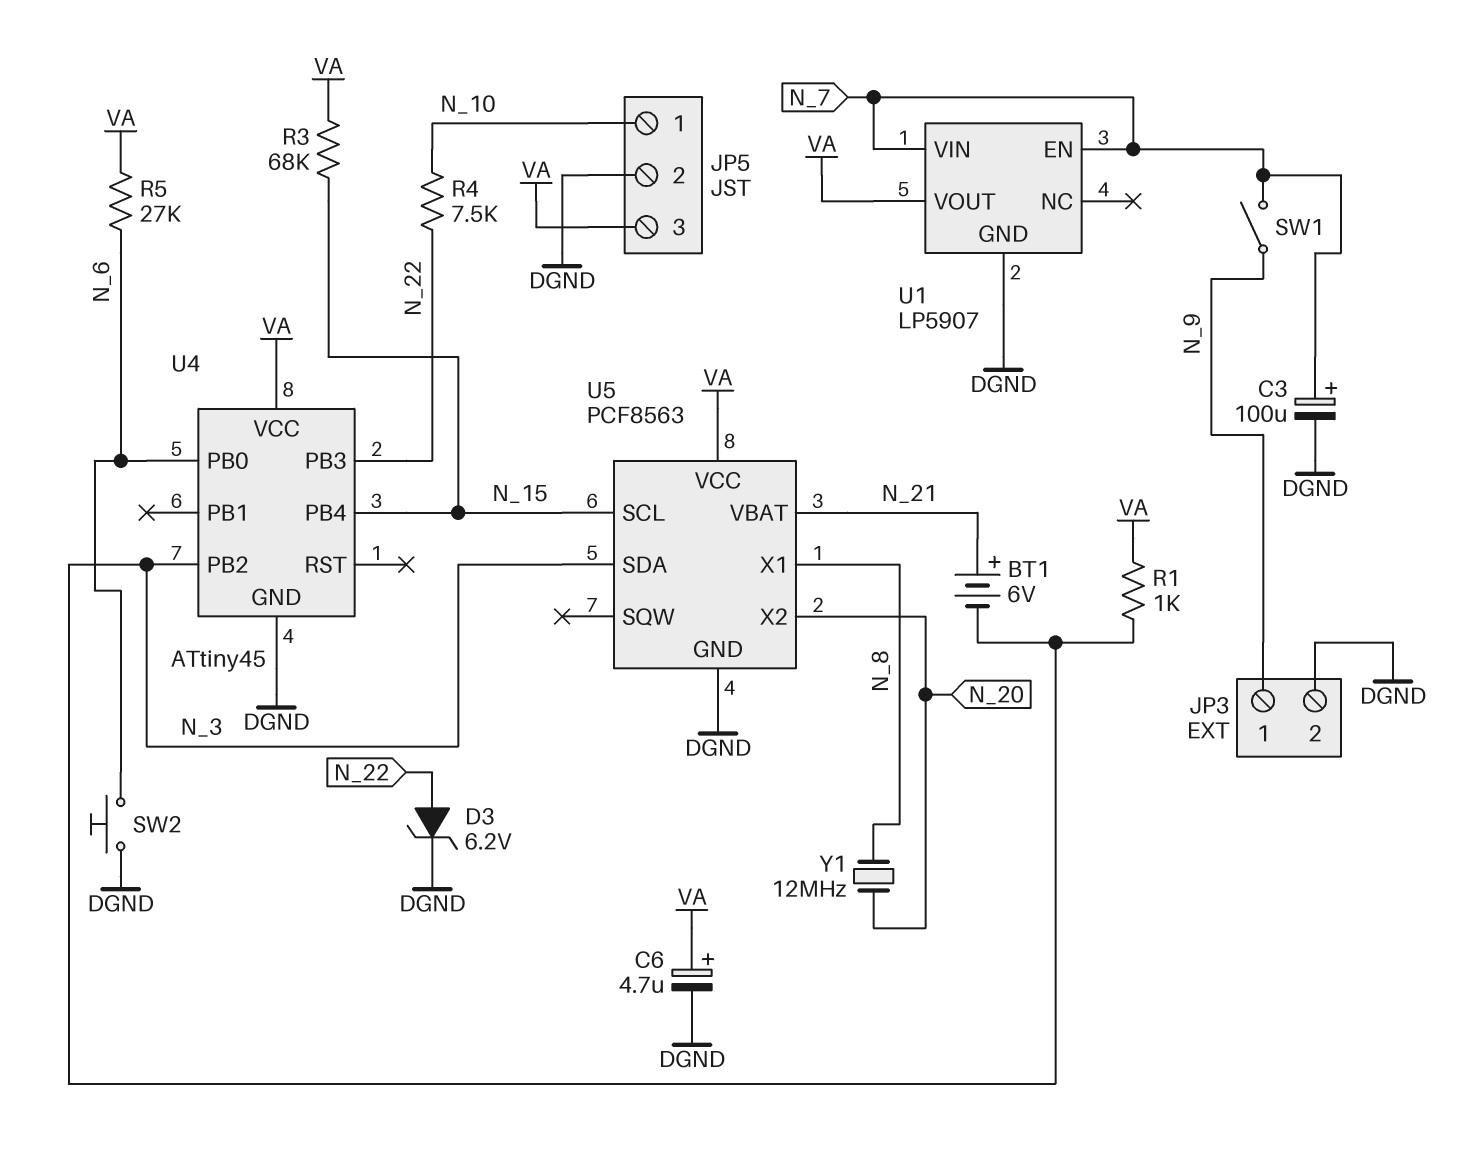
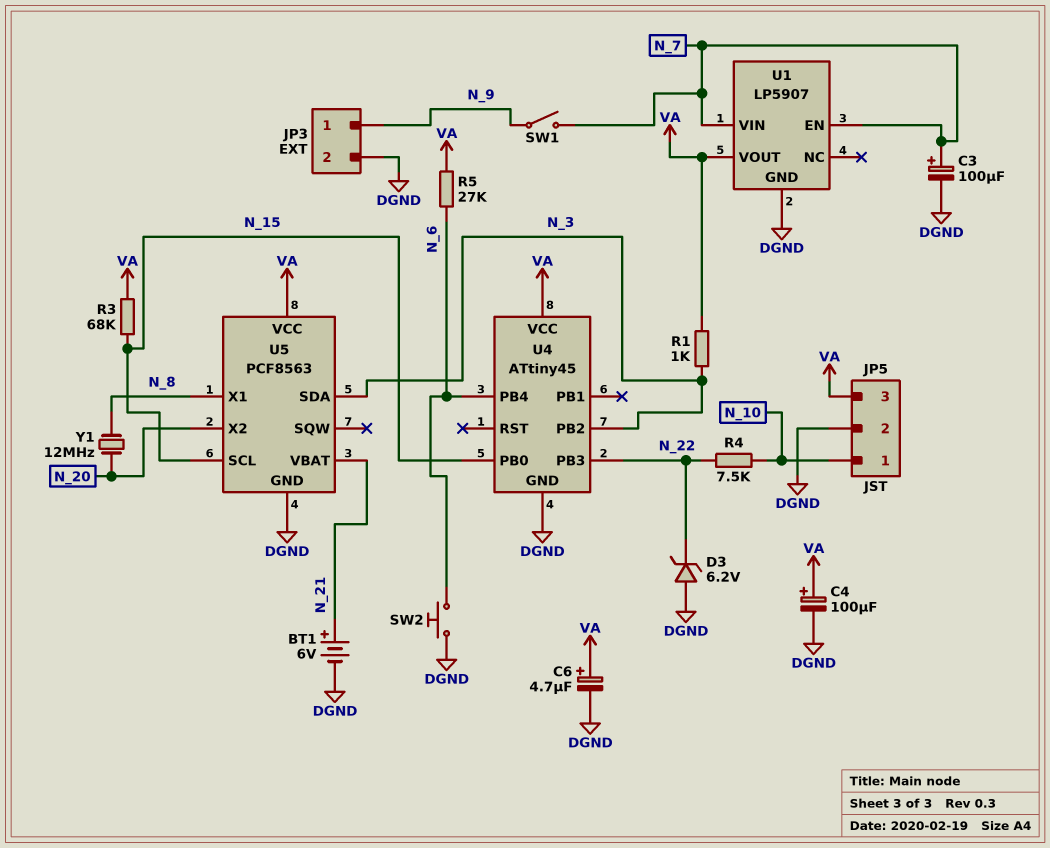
BT1: 6V (plus N_21, minus N_3) -> 6V (plus N_21, minus DGND)
C4: none -> 100uF (plus VA, minus DGND)
D3: zener 6.2V (A N_22, K DGND) -> zener 6.2V (A DGND, K N_22)
U4 pin PB0: N_6 -> N_15
U4 pin PB4: N_15 -> N_6

